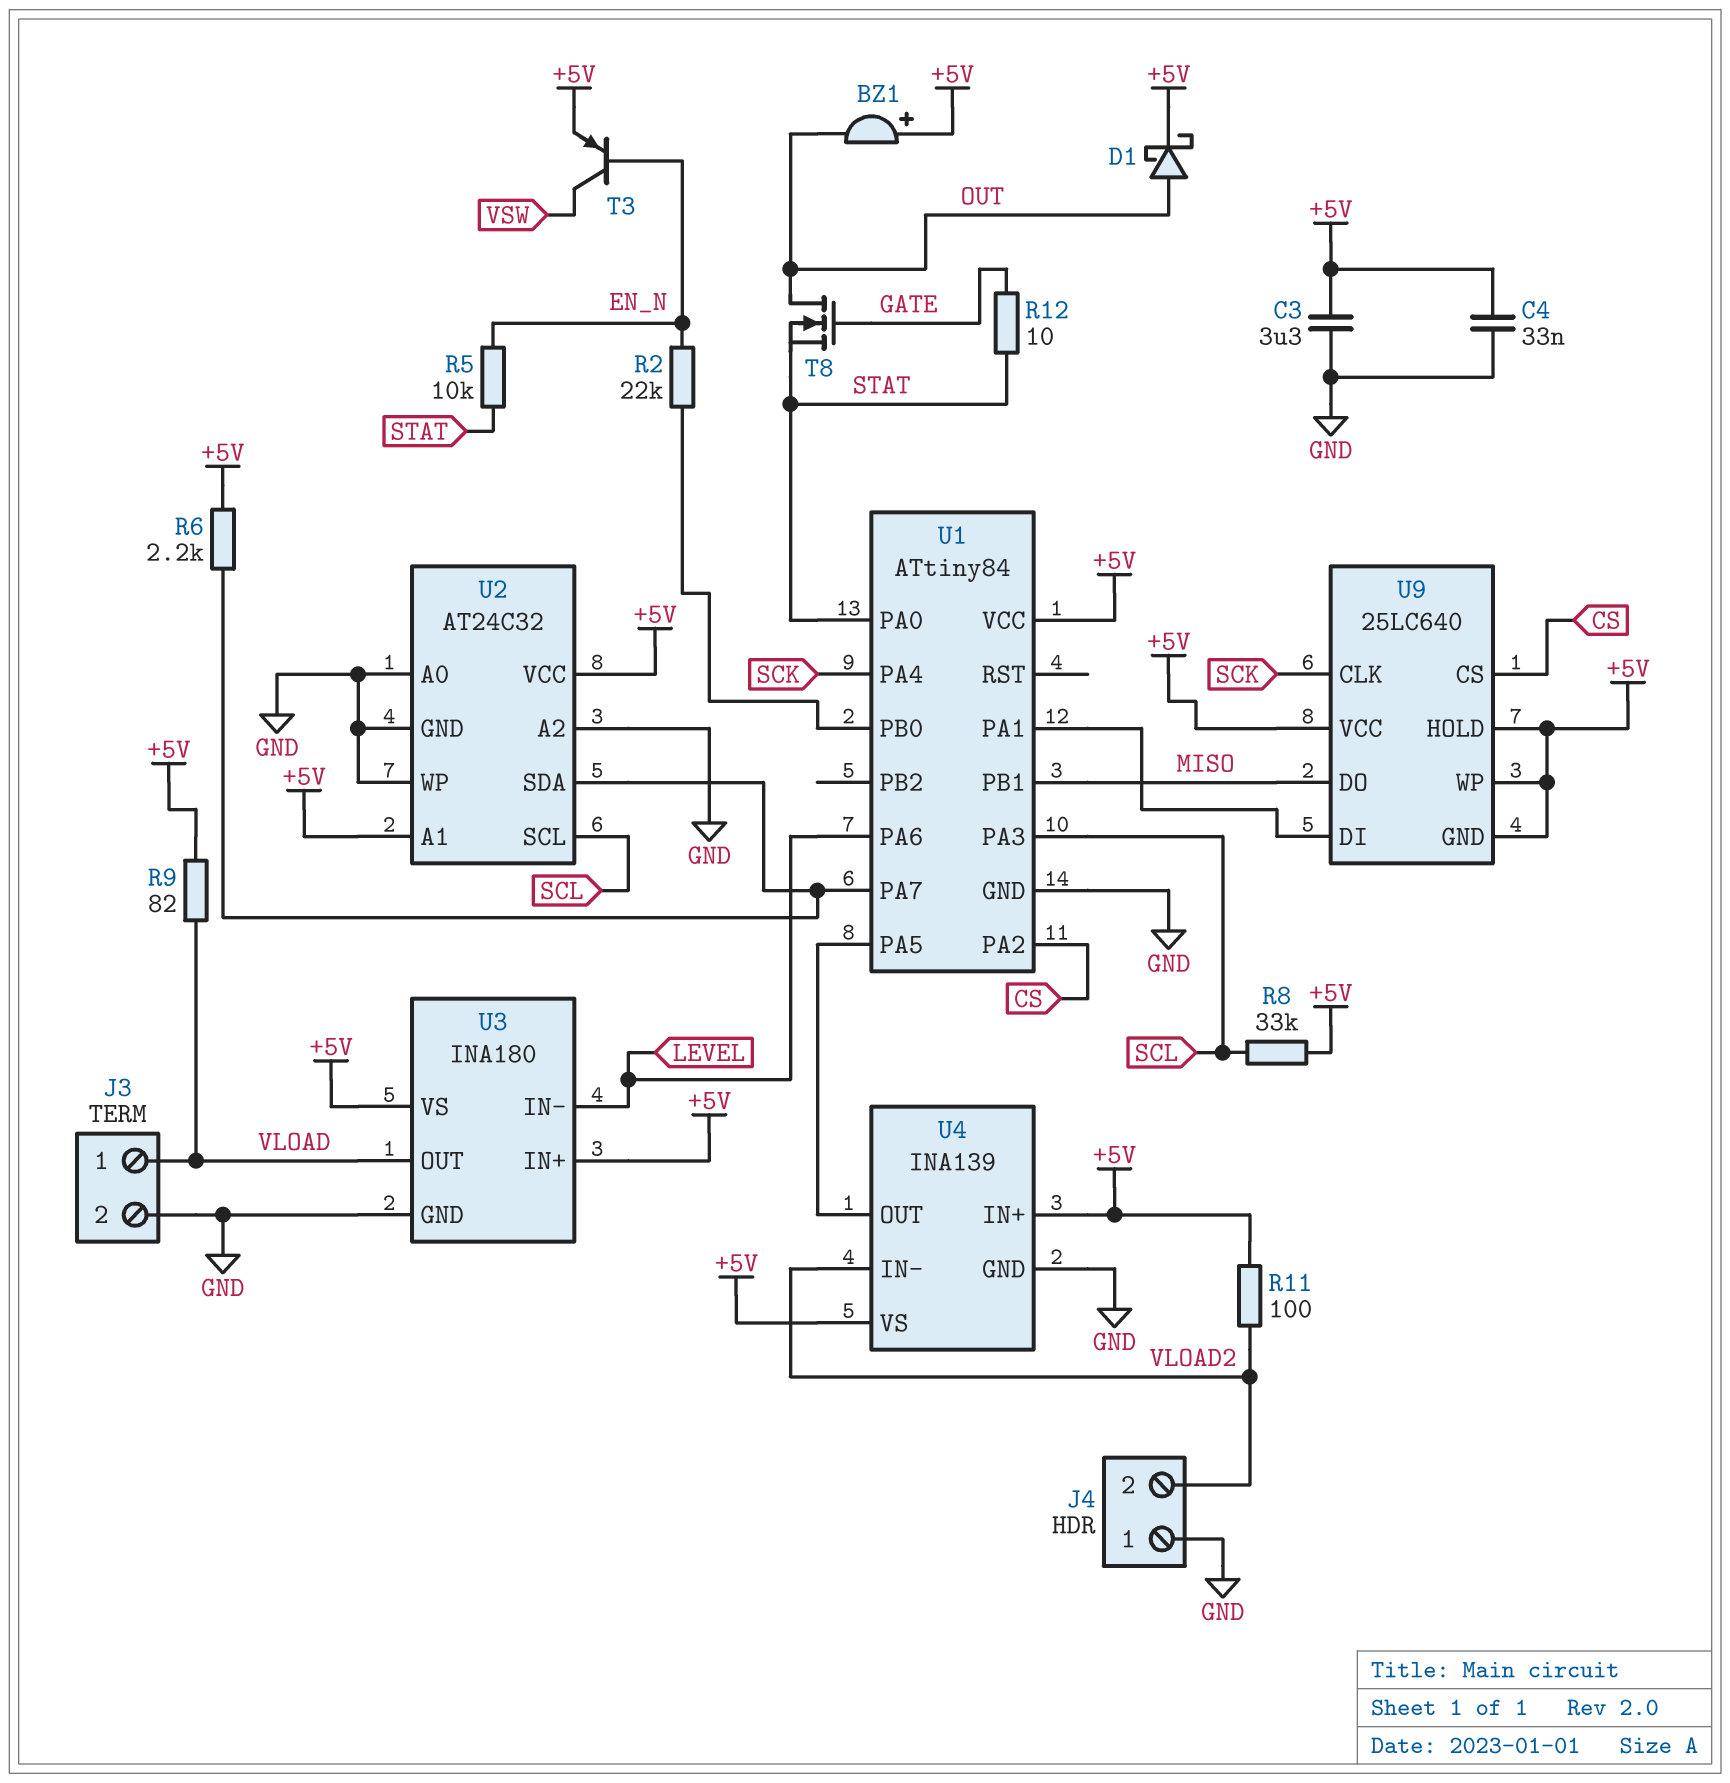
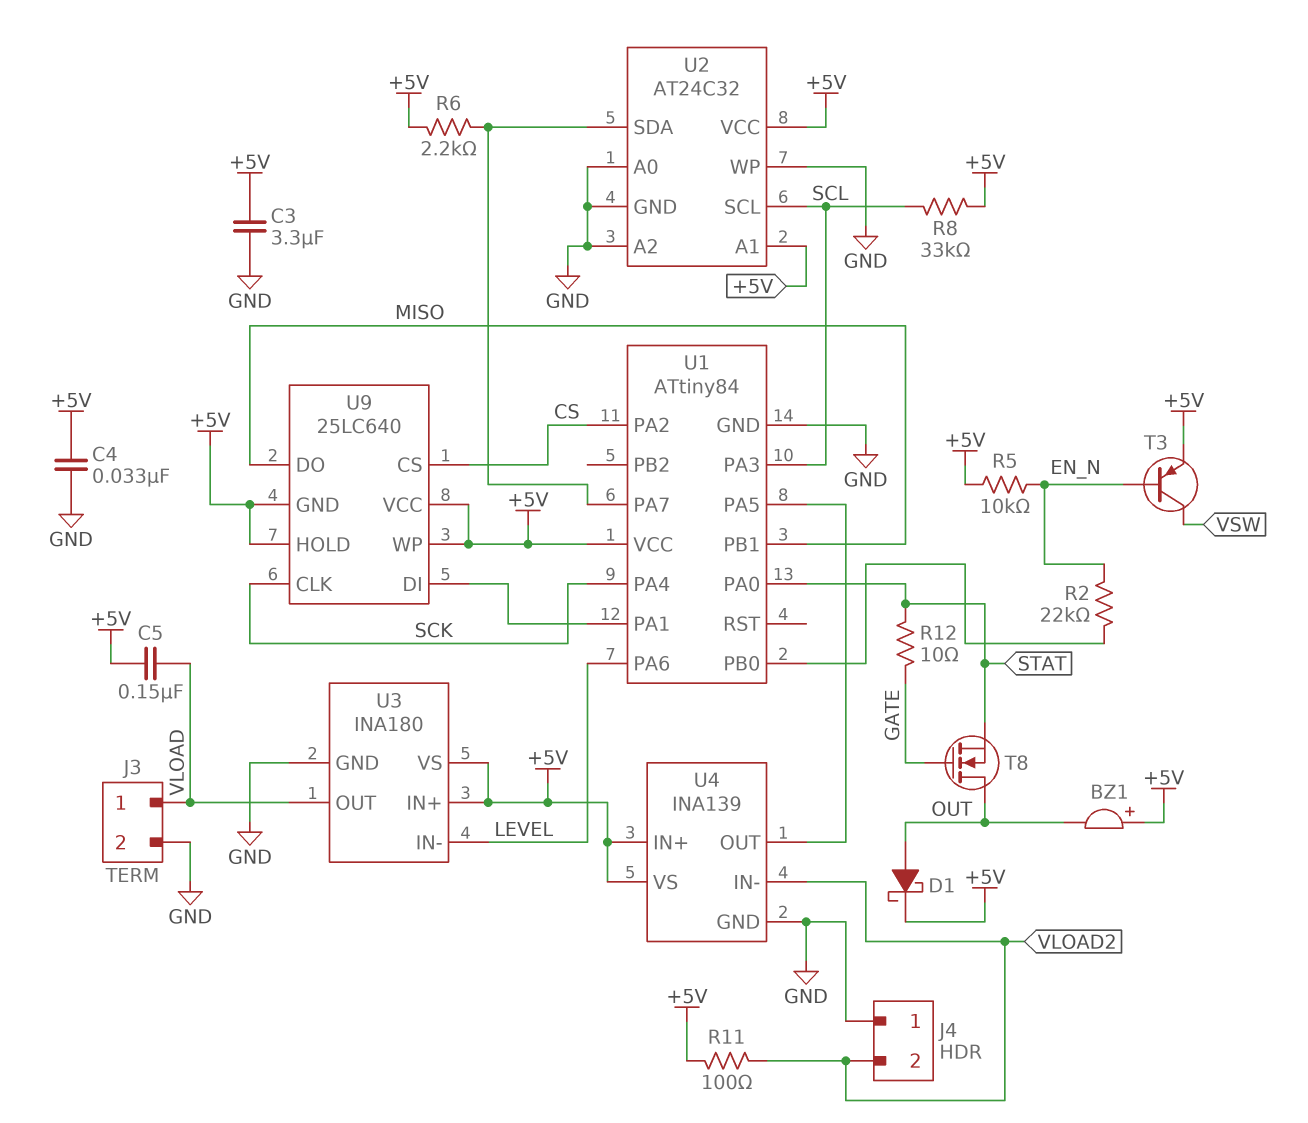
C5: none -> 150nF (+5V, VLOAD)
R5: 10k (EN_N, STAT) -> 10k (+5V, EN_N)
R9: 82 (+5V, VLOAD) -> none

